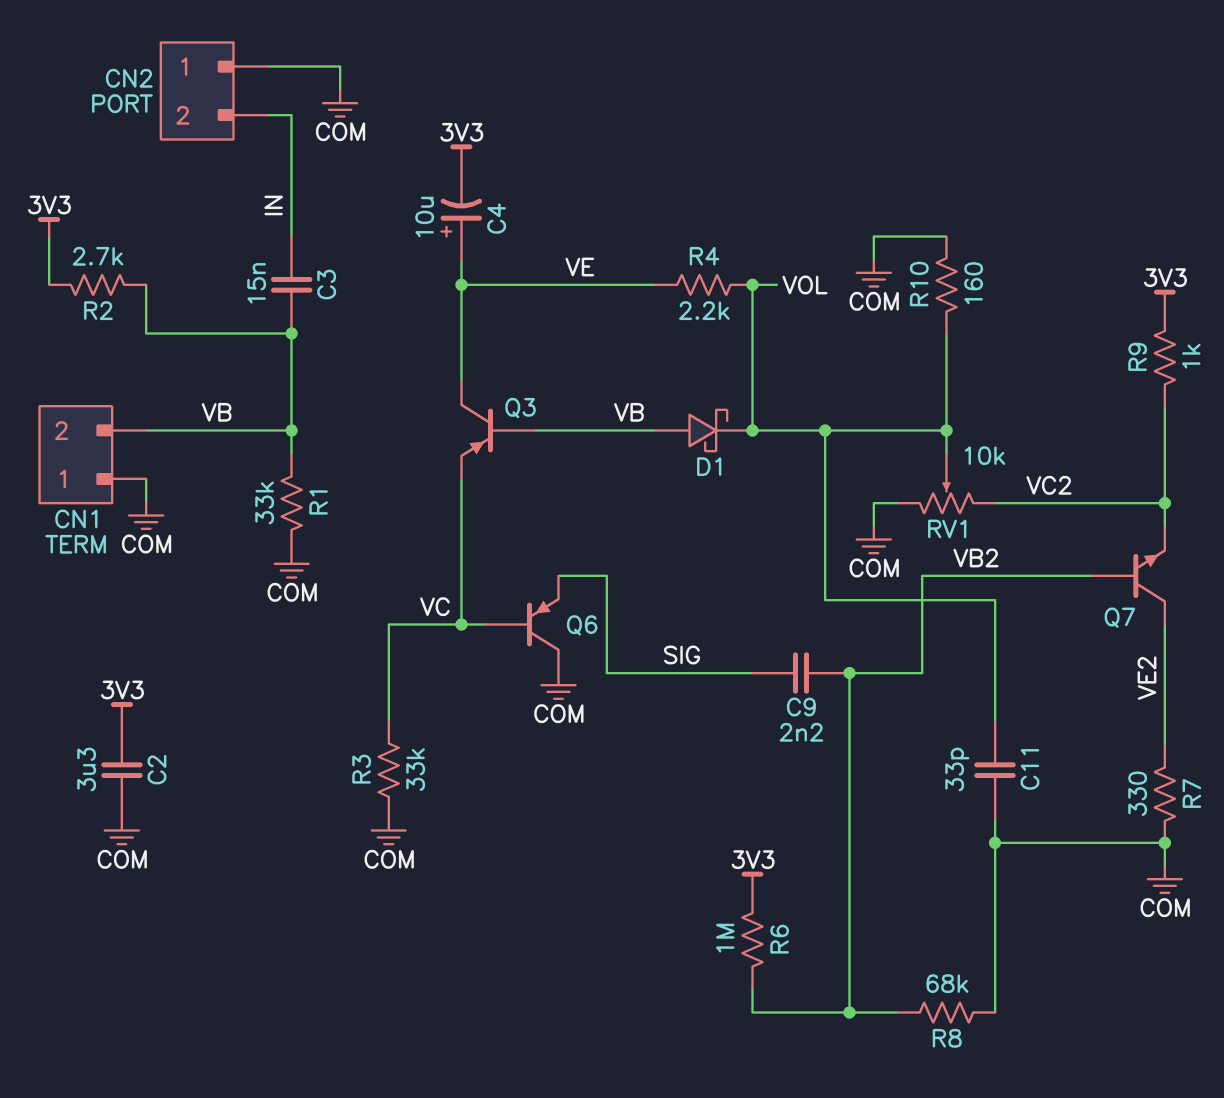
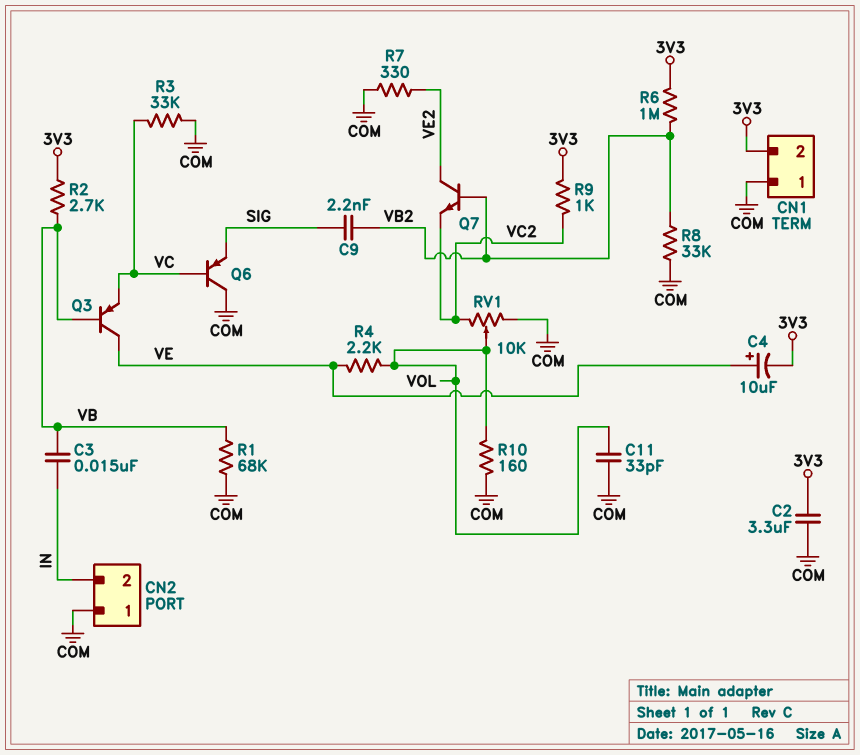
CN1 pin 2: VB -> 3V3
D1: schottky (A VB, K VOL) -> none
R1: 33k (COM, VB) -> 68k (COM, VB)
R8: 68k (COM, VB2) -> 33k (COM, VB2)

